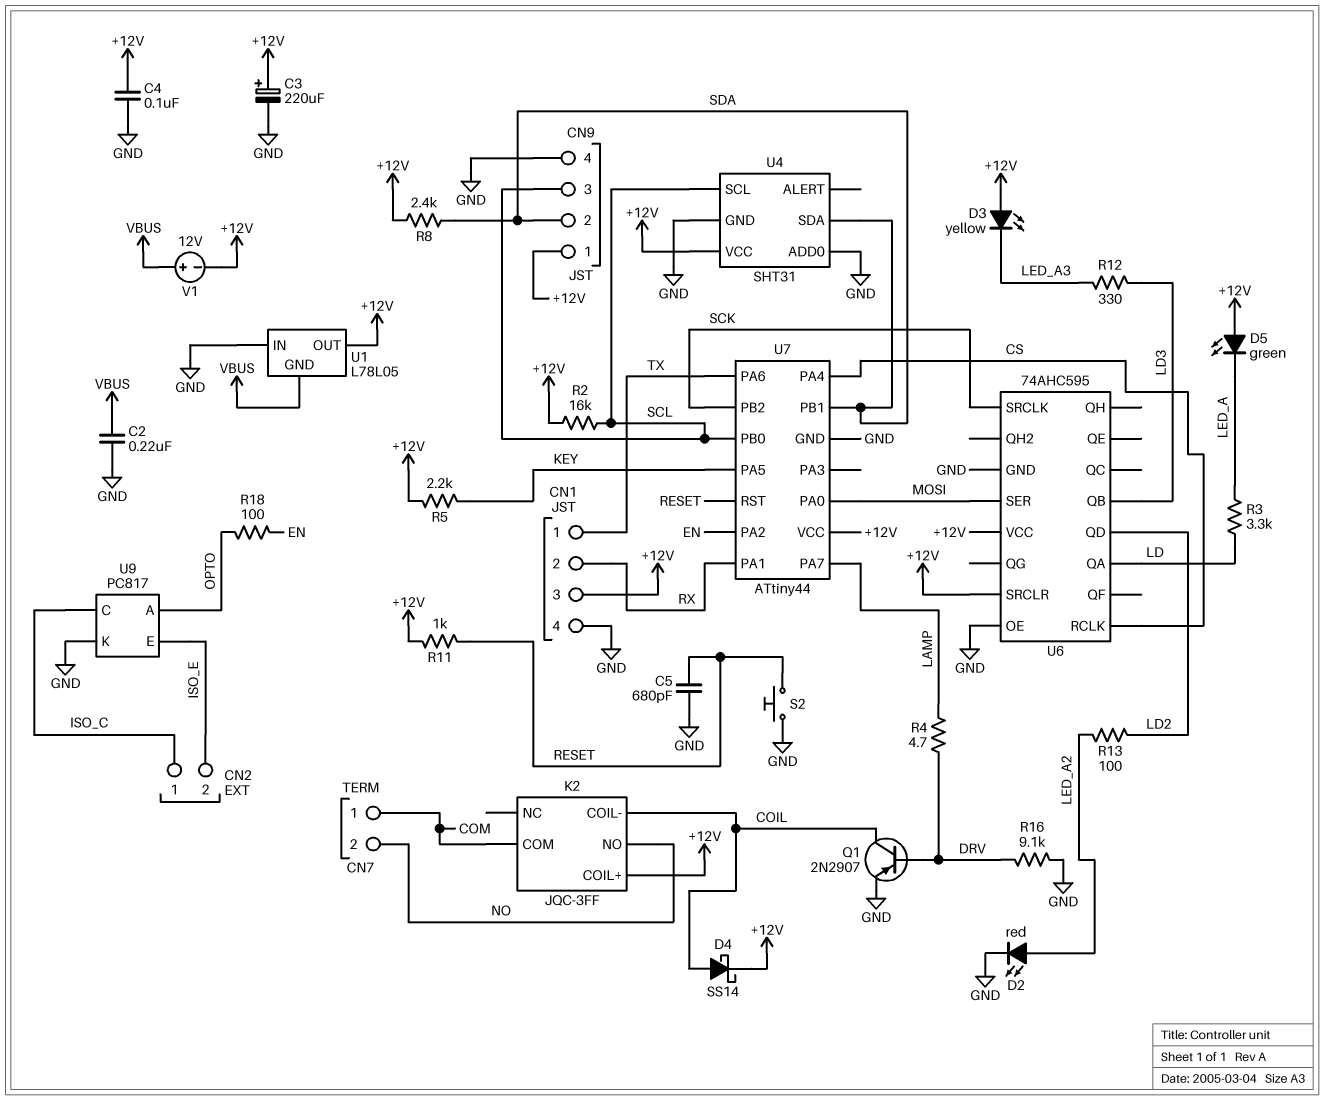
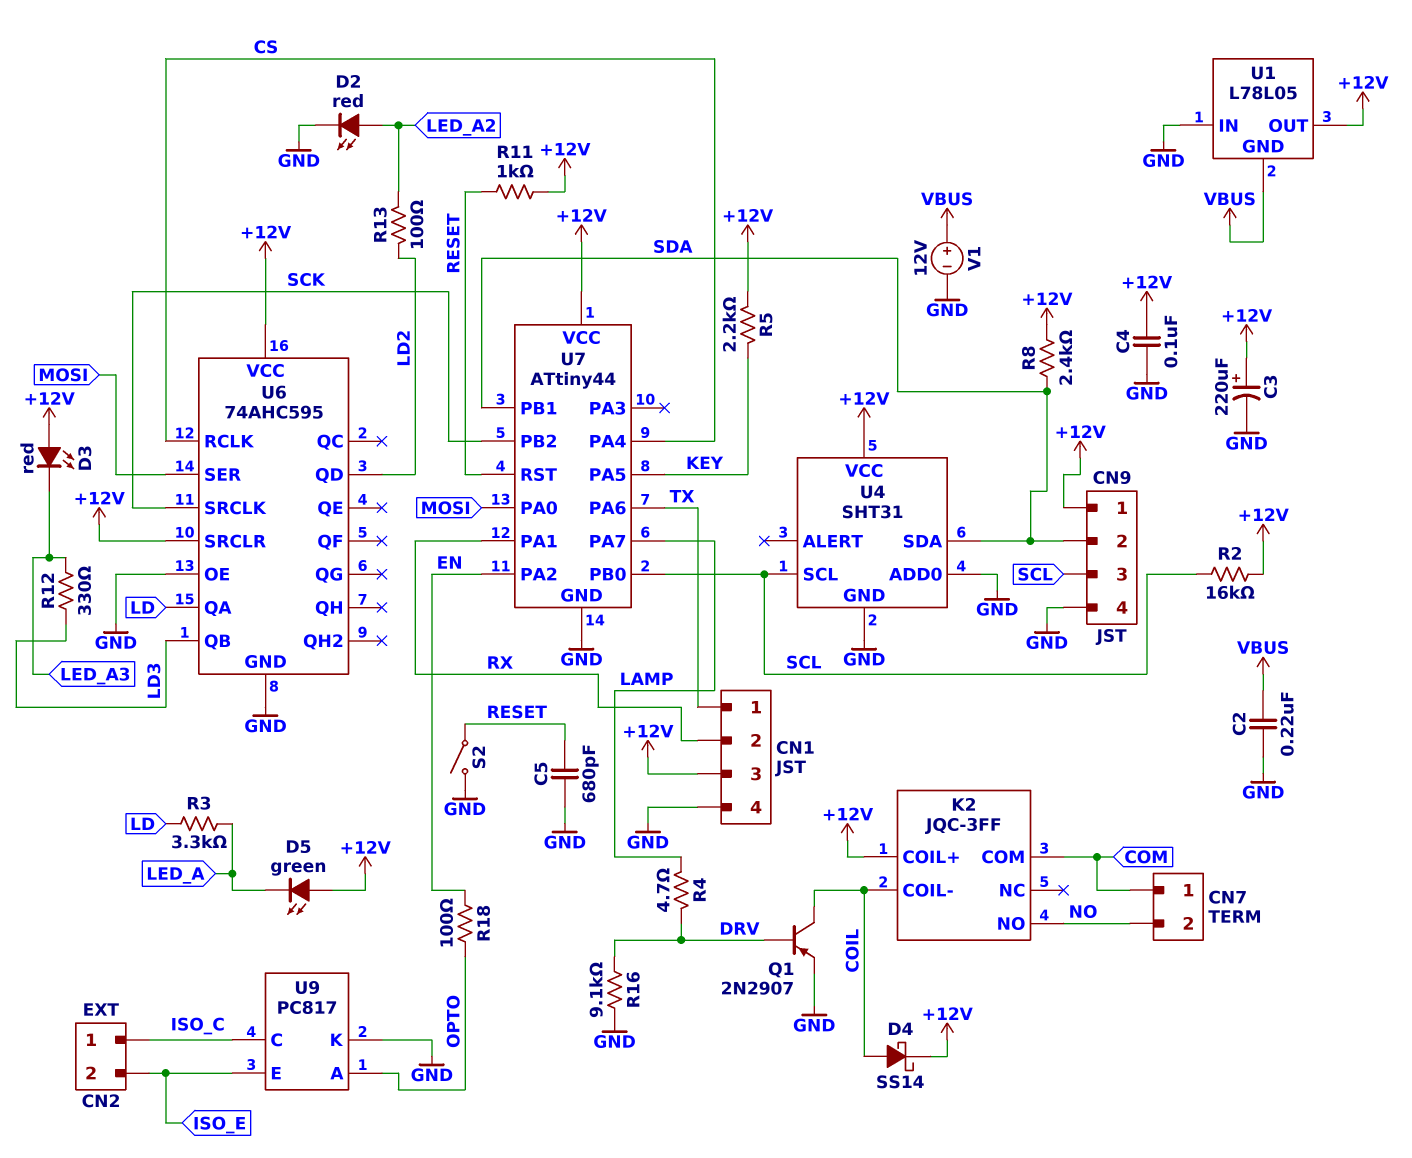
D3: LED yellow (A +12V, K LED_A3) -> LED red (A +12V, K LED_A3)
S2: button (GND, RESET) -> switch (GND, RESET)
V1: 12V (plus VBUS, minus +12V) -> 12V (plus VBUS, minus GND)

